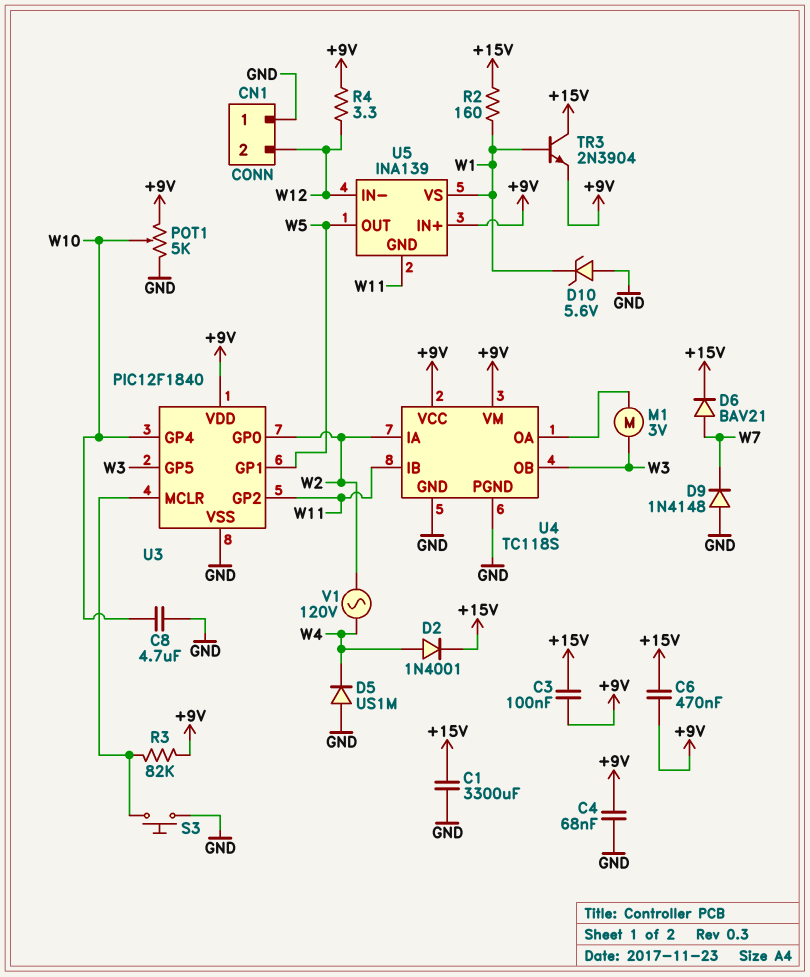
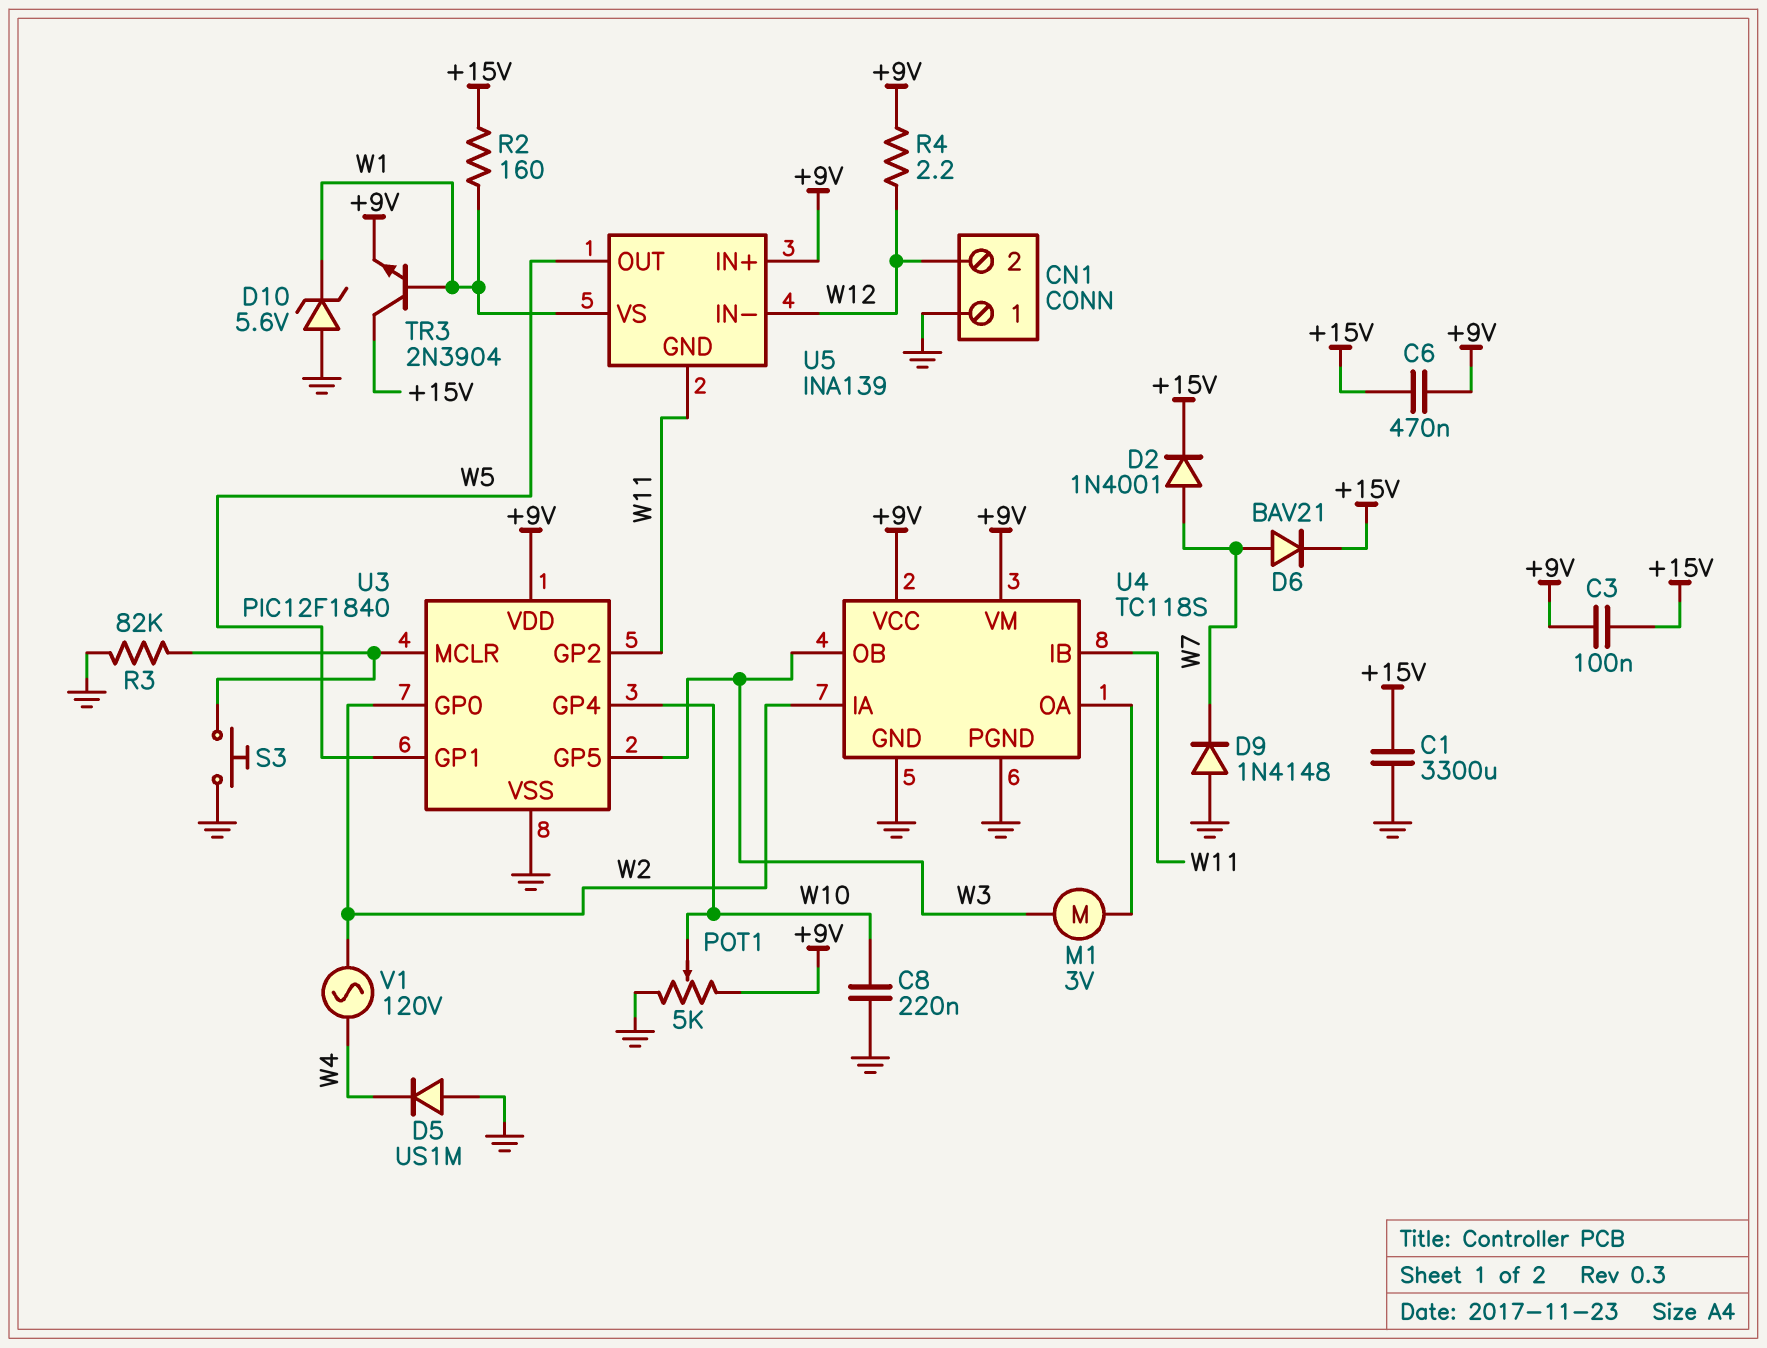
C4: 68nF (+9V, GND) -> none
C8: 4.7uF (GND, W10) -> 220nF (GND, W10)
D2: diode 1N4001 (A W4, K +15V) -> diode 1N4001 (A W7, K +15V)
R3: 82k (+9V, U3/MCLR) -> 82k (GND, U3/MCLR)
R4: 3.3 (+9V, W12) -> 2.2 (+9V, W12)

